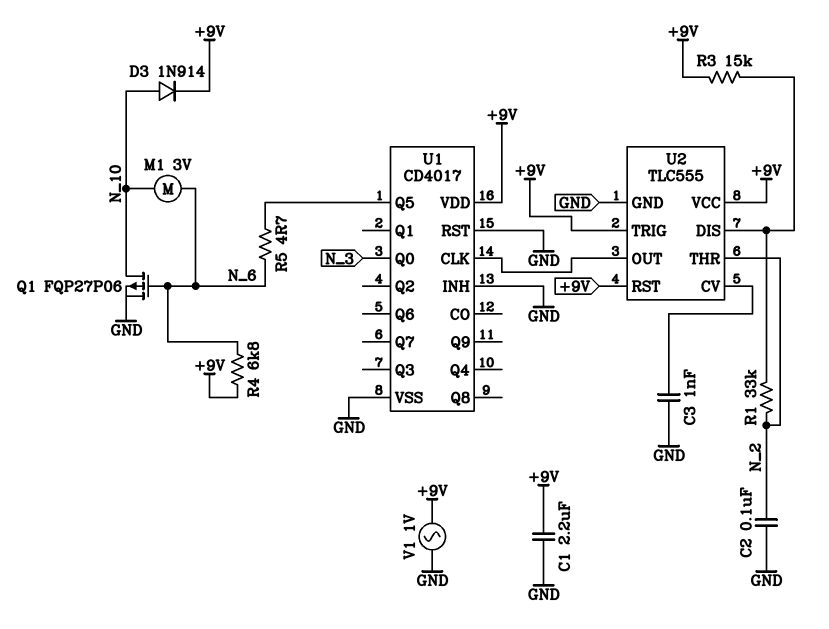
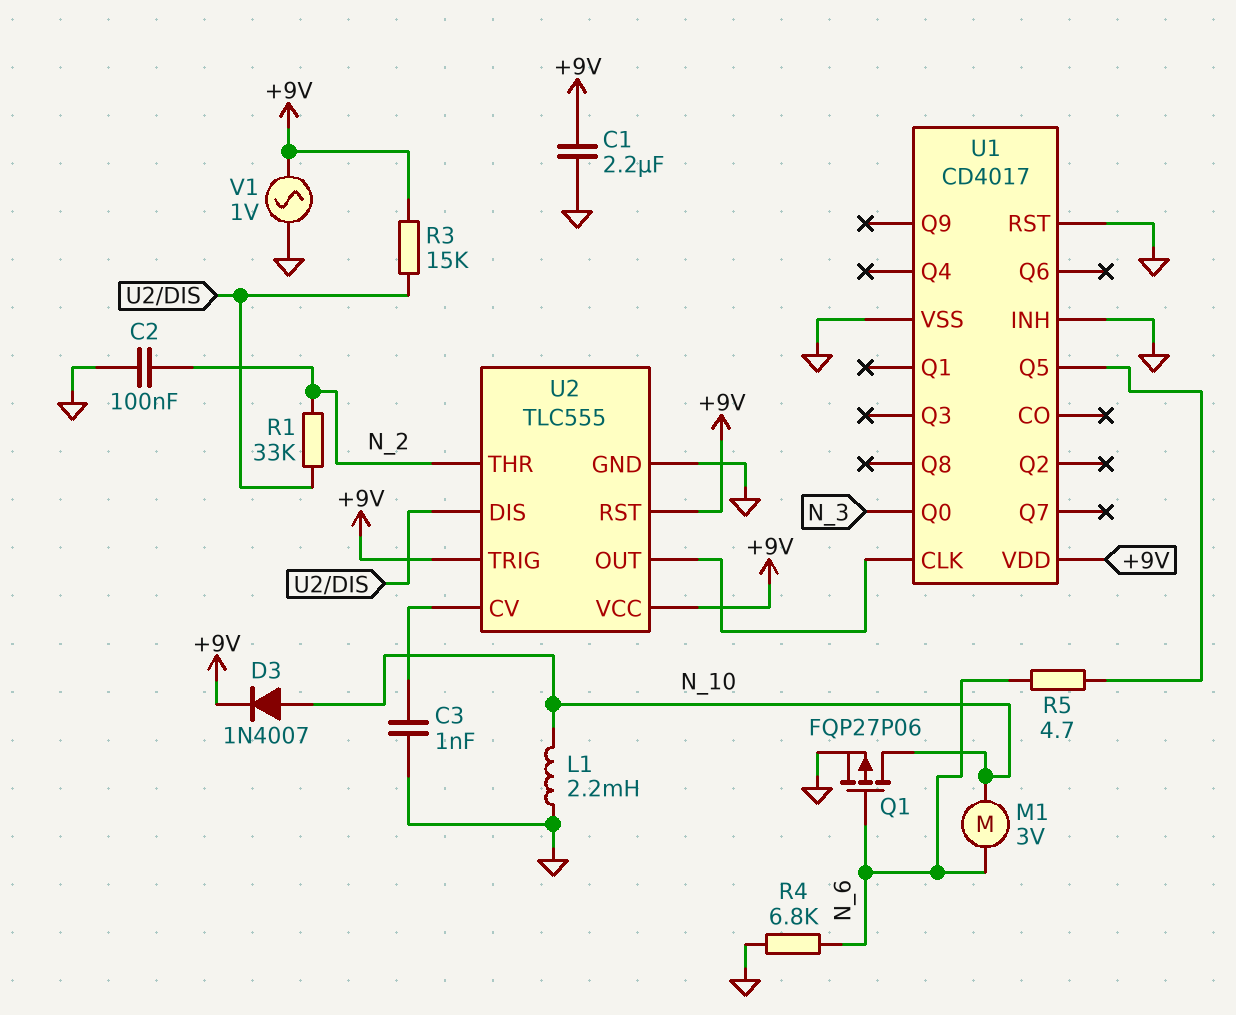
D3: diode 1N914 (A N_10, K +9V) -> diode 1N4007 (A N_10, K +9V)
L1: none -> 2.2mH (GND, N_10)
R4: 6.8k (+9V, N_6) -> 6.8k (GND, N_6)

